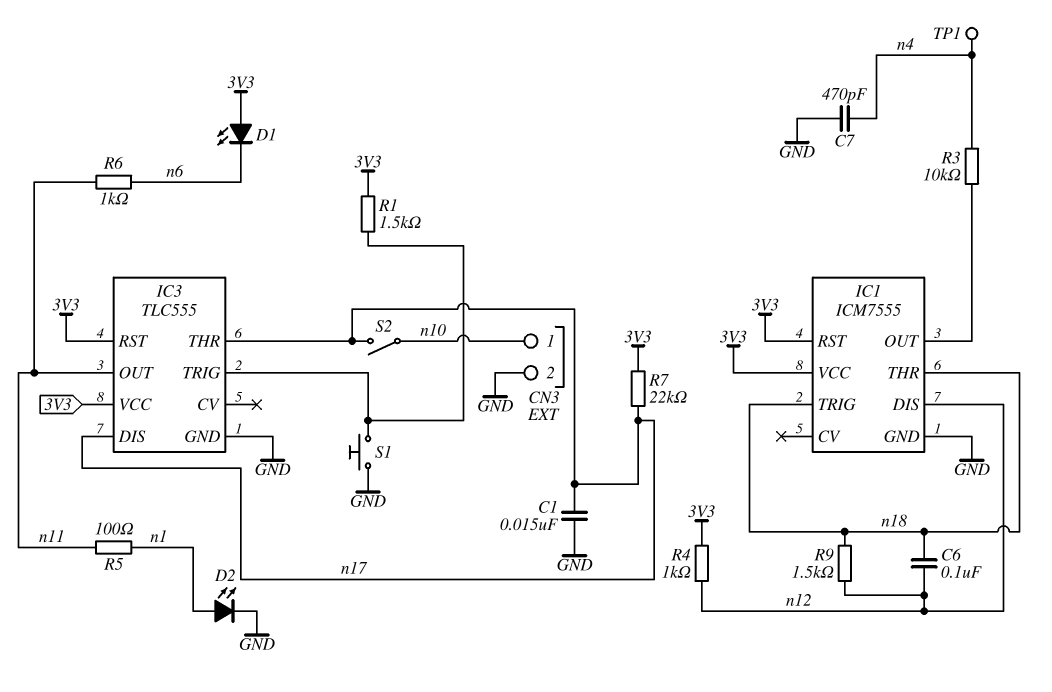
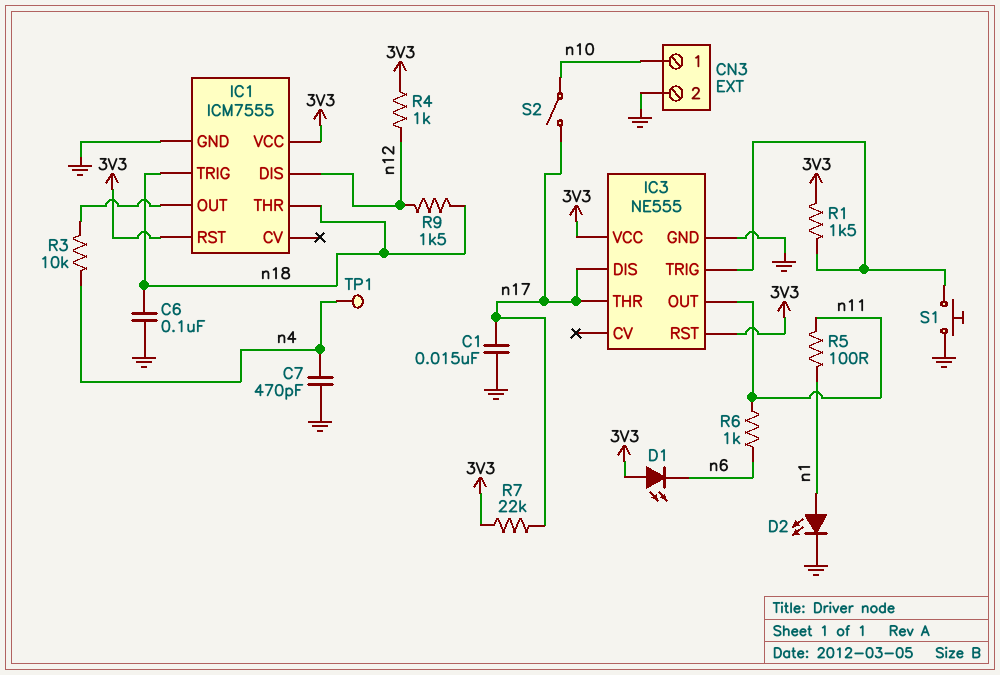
C6: 100nF (n12, n18) -> 100nF (GND, n18)
IC3: TLC555 -> NE555

